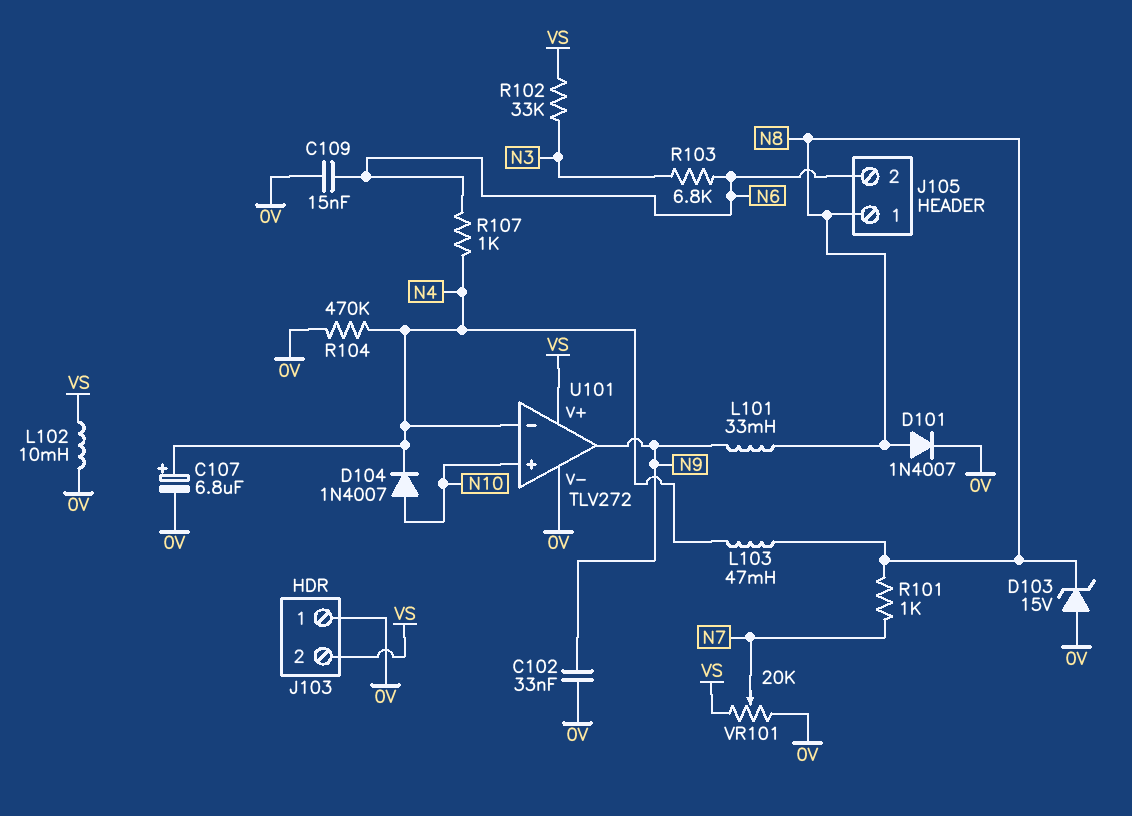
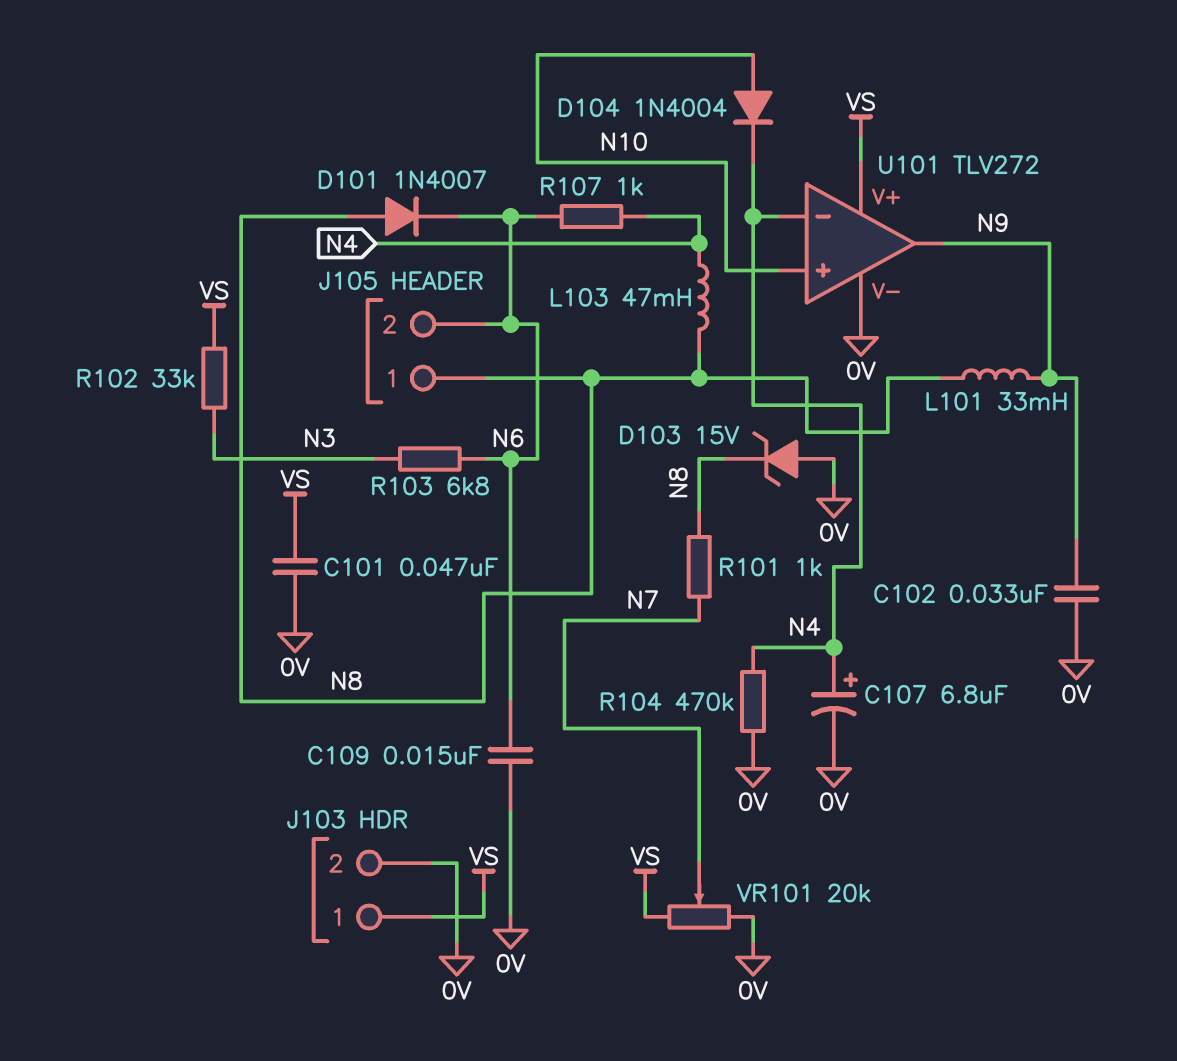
C101: none -> 47nF (0V, VS)
D101: diode 1N4007 (A N8, K 0V) -> diode 1N4007 (A N8, K N6)
D104: diode 1N4007 (A N10, K N4) -> diode 1N4004 (A N10, K N4)
J103 pin 1: 0V -> VS
J103 pin 2: VS -> 0V
L102: 10mH (0V, VS) -> none

